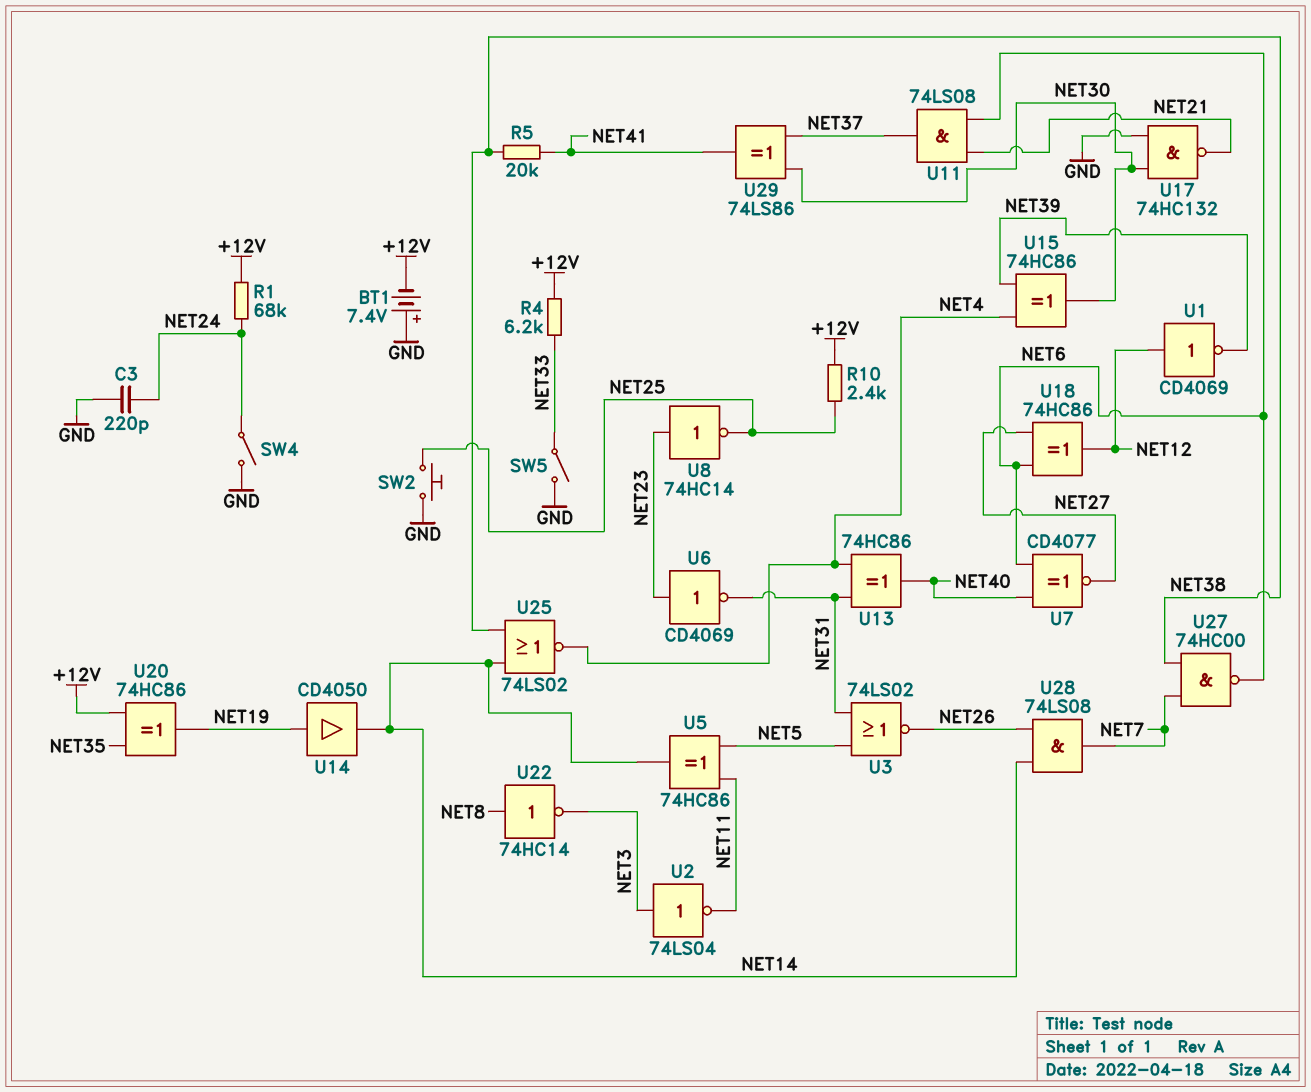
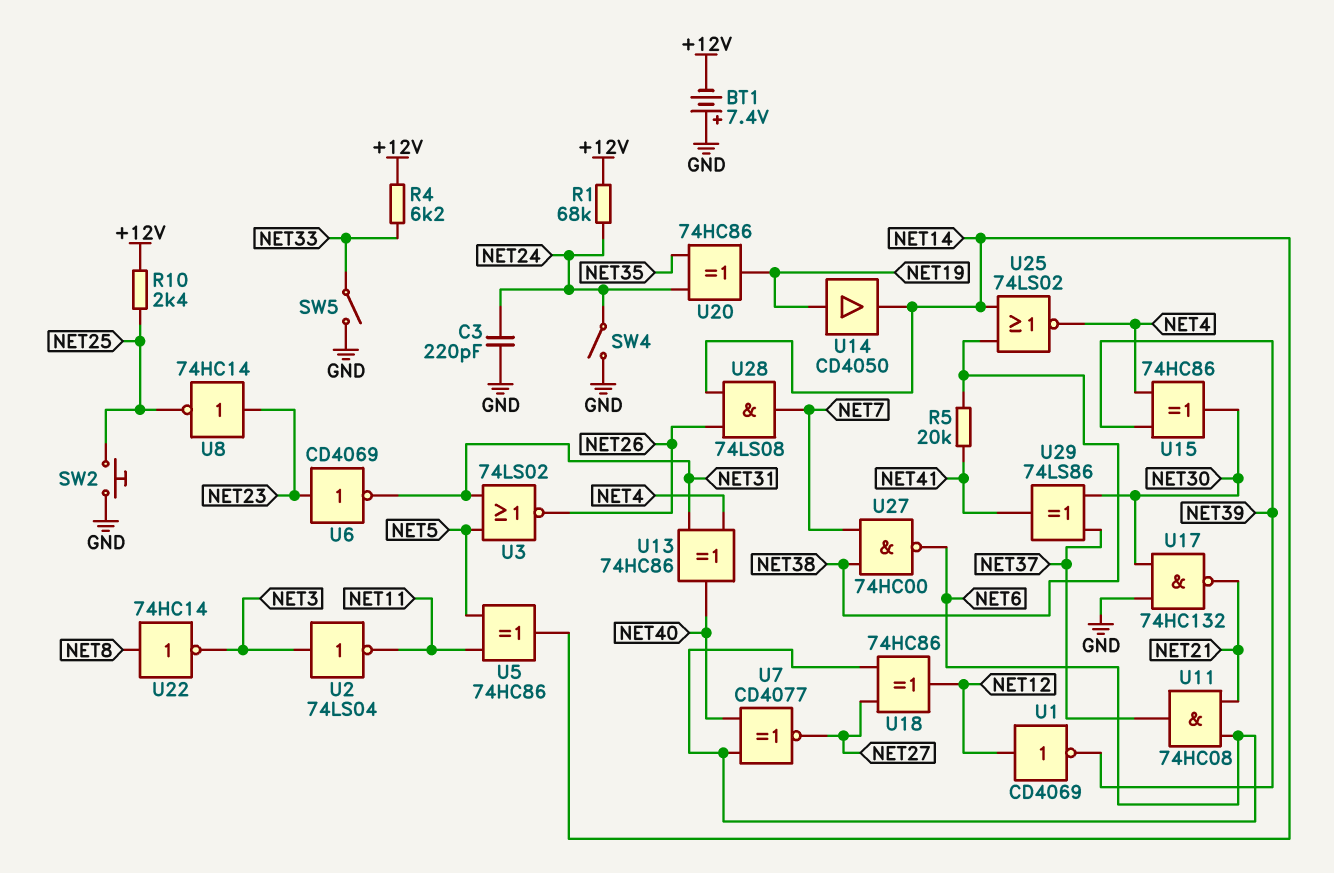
U11: AND 74LS08 (in NET6, in NET21, out NET37) -> AND 74HC08 (in NET6, in NET21, out NET37)
U20: XOR 74HC86 (in +12V, in NET35, out NET19) -> XOR 74HC86 (in NET24, in NET35, out NET19)

